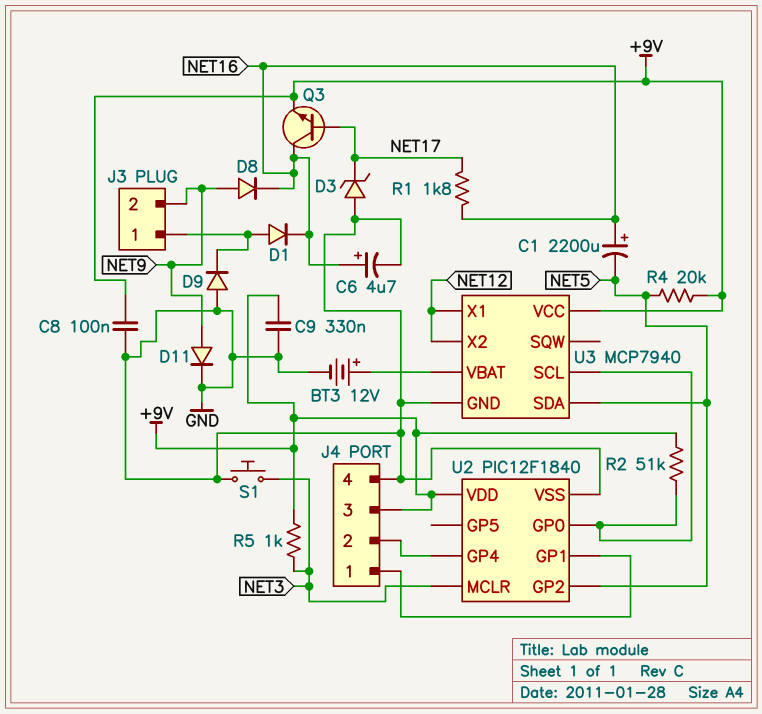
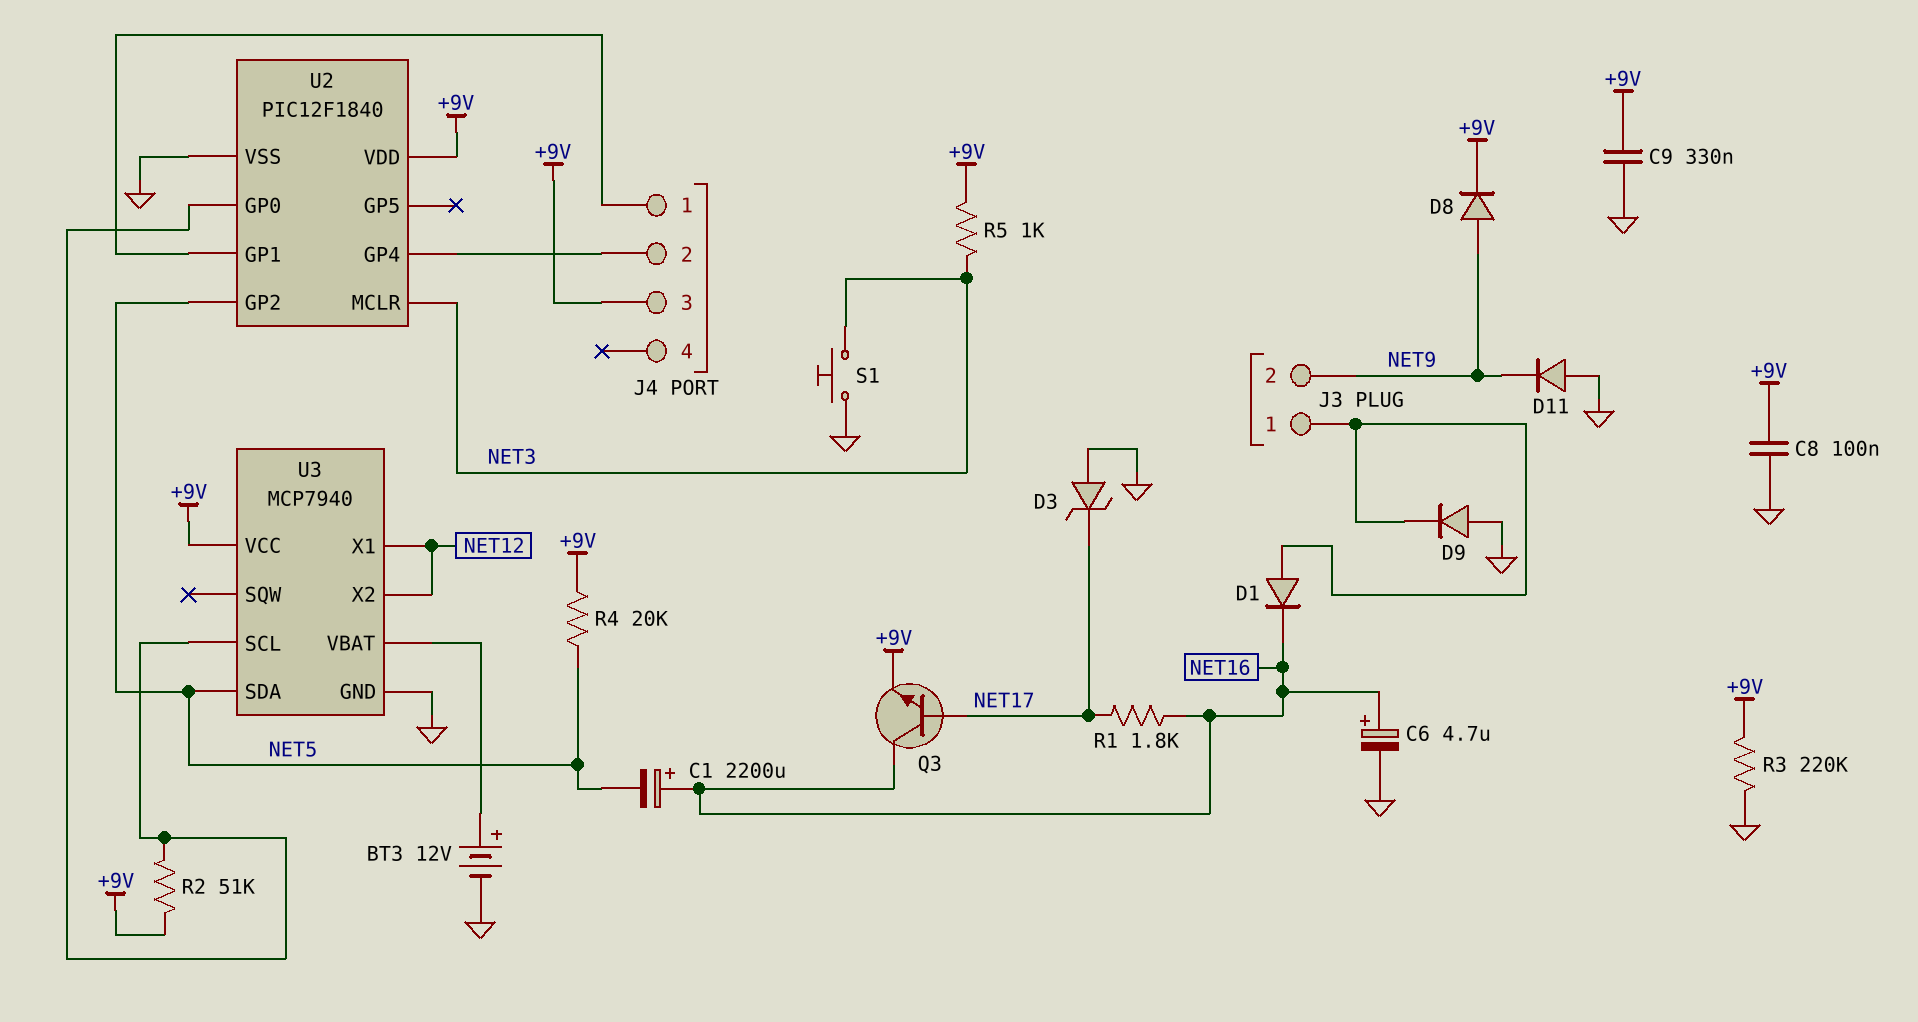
D8: diode (A NET9, K NET16) -> diode (A NET9, K +9V)
D11: diode (A NET9, K GND) -> diode (A GND, K NET9)
J4 pin 4: GND -> none
R3: none -> 220k (+9V, GND)

